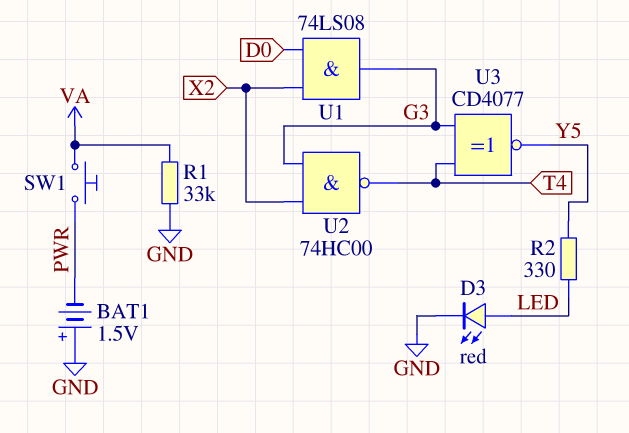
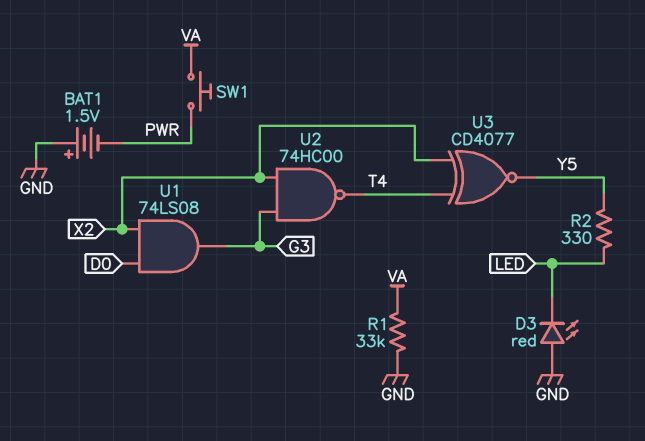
D3: LED red (A LED, K GND) -> LED red (A GND, K LED)
U3: XNOR CD4077 (in G3, in T4, out Y5) -> XNOR CD4077 (in T4, in X2, out Y5)

